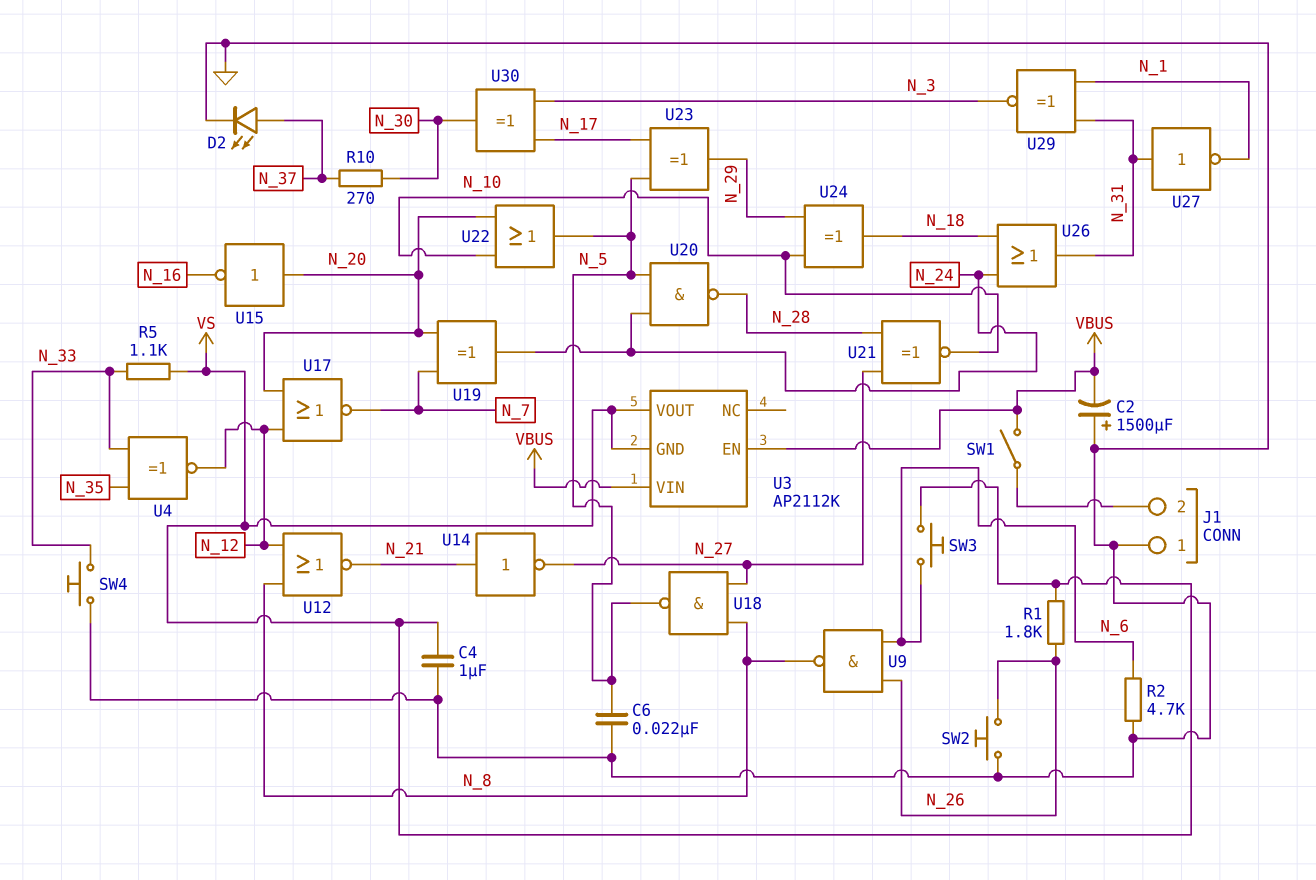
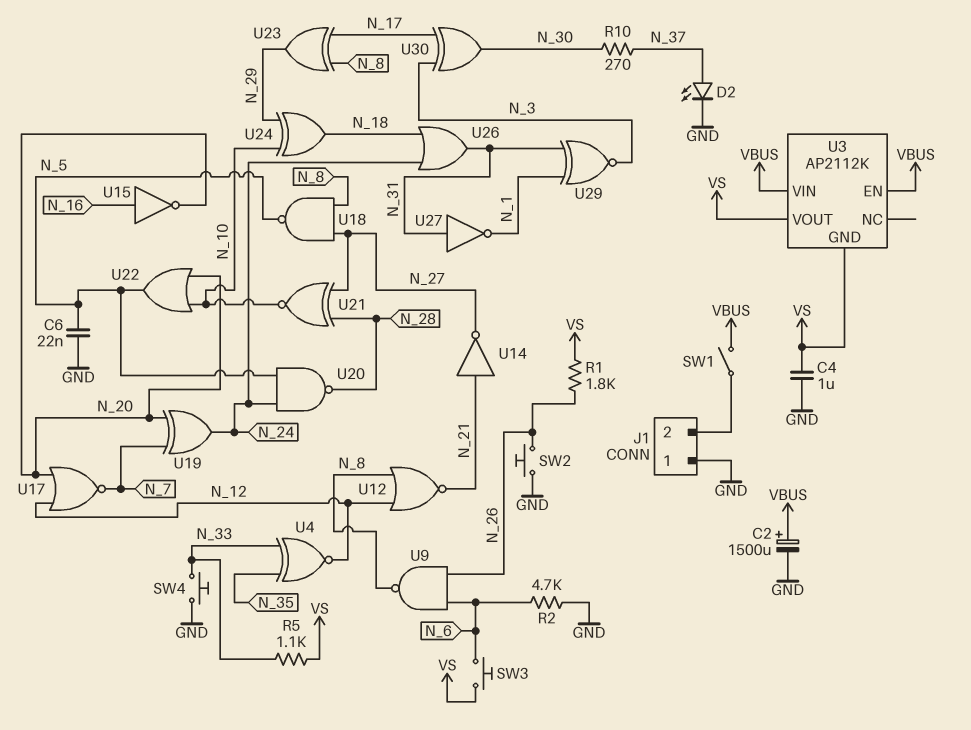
C2: 1500uF (plus GND, minus VBUS) -> 1500uF (plus VBUS, minus GND)
U15: NOT (in N_20, out N_16) -> NOT (in N_16, out N_20)
U23: XOR (in N_5, in N_17, out N_29) -> XOR (in N_8, in N_17, out N_29)

